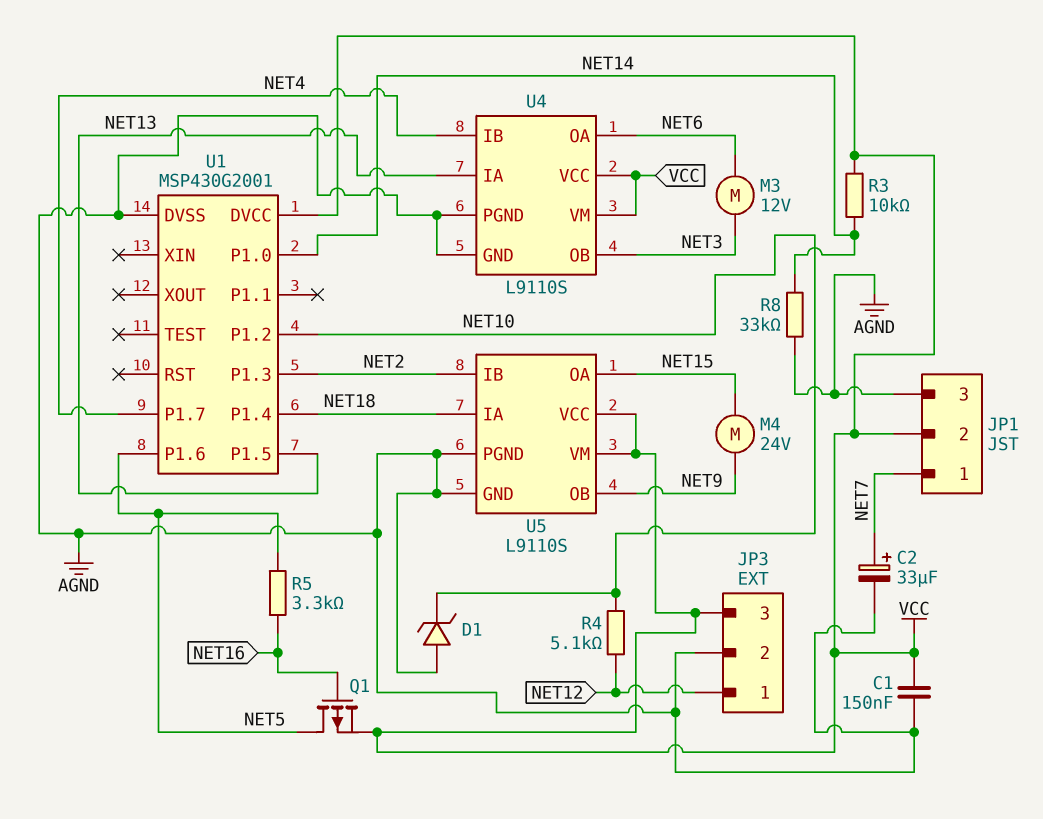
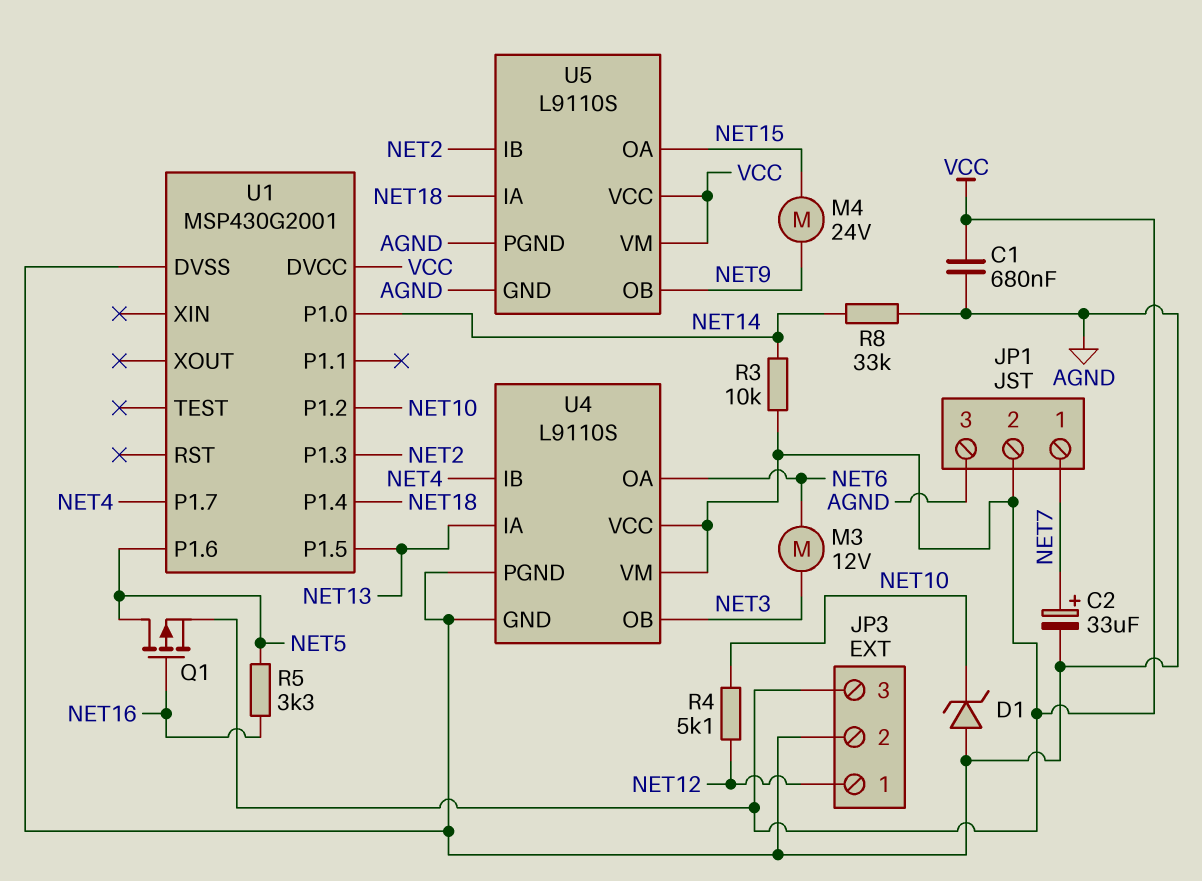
C1: 150nF (AGND, VCC) -> 680nF (AGND, VCC)

